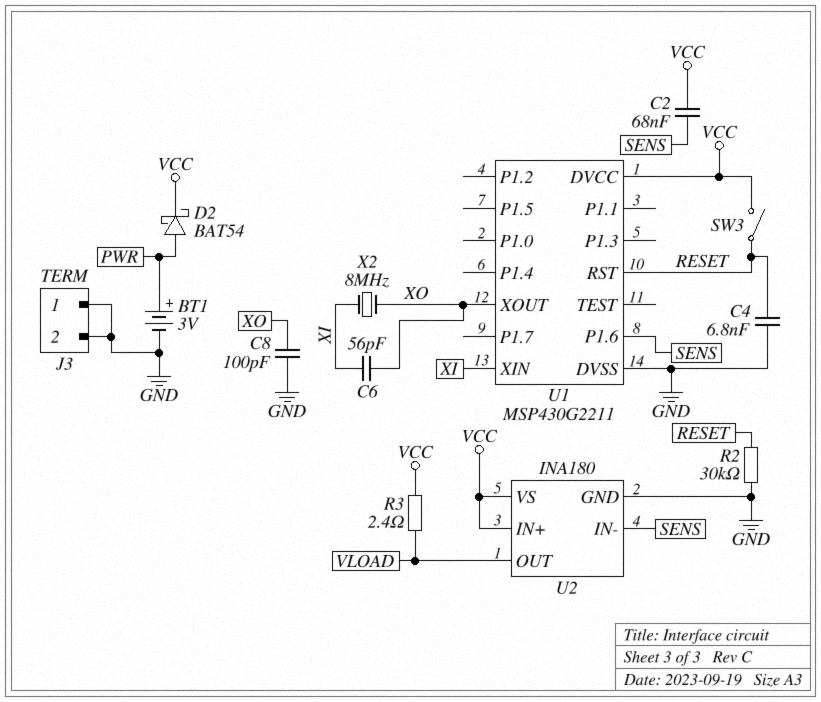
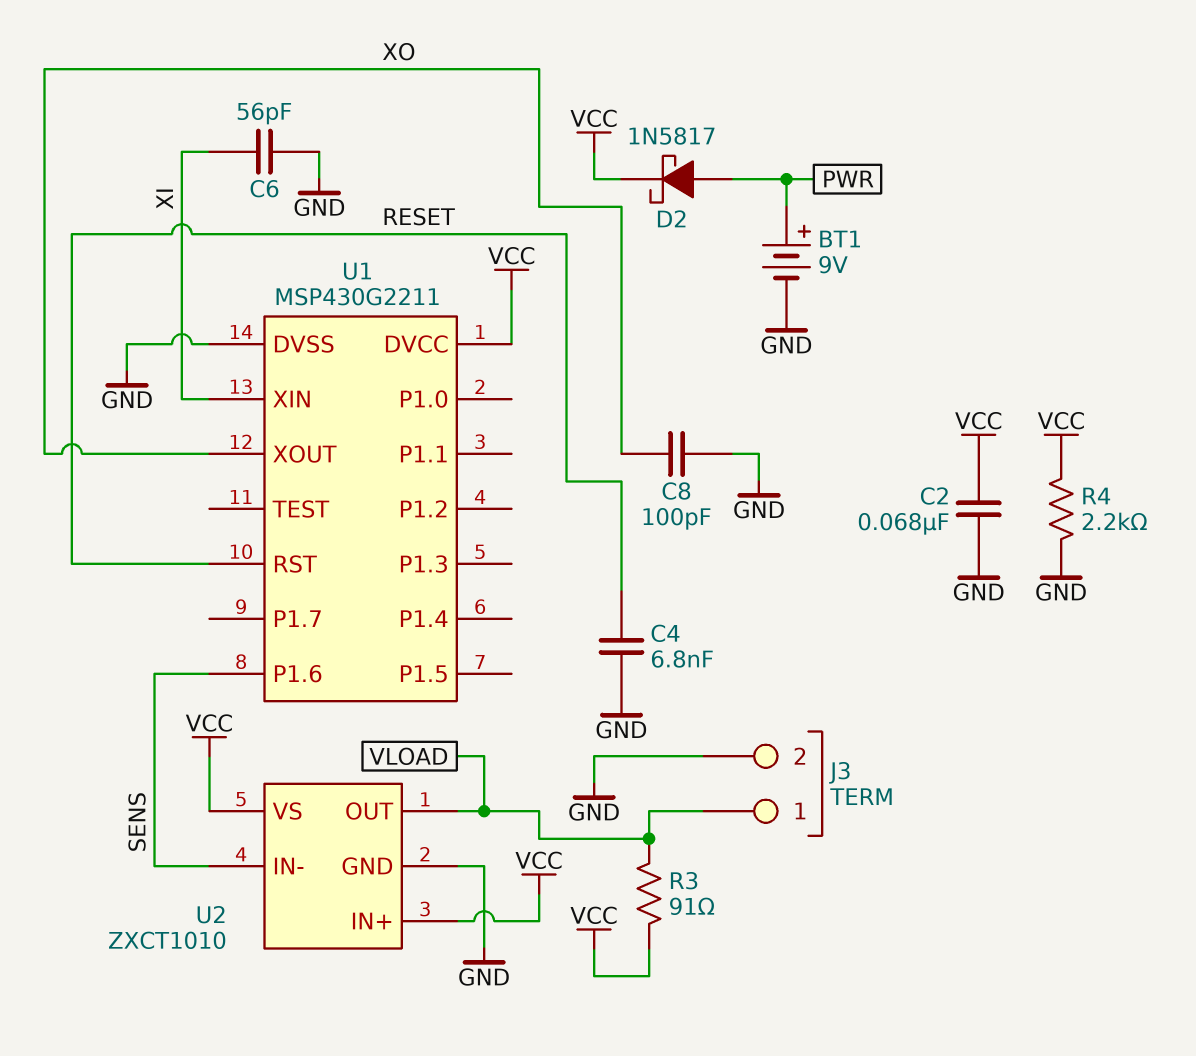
BT1: 3V (plus PWR, minus GND) -> 9V (plus PWR, minus GND)
C2: 68nF (SENS, VCC) -> 68nF (GND, VCC)
C6: 56pF (XI, XO) -> 56pF (GND, XI)
D2: schottky BAT54 (A PWR, K VCC) -> schottky 1N5817 (A PWR, K VCC)
J3 pin 1: GND -> VLOAD
R2: 30k (GND, RESET) -> none
R3: 2.4 (VCC, VLOAD) -> 91 (VCC, VLOAD)
R4: none -> 2.2k (GND, VCC)
SW3: switch (RESET, VCC) -> none
U2: INA180 -> ZXCT1010
X2: 8MHz (XI, XO) -> none

